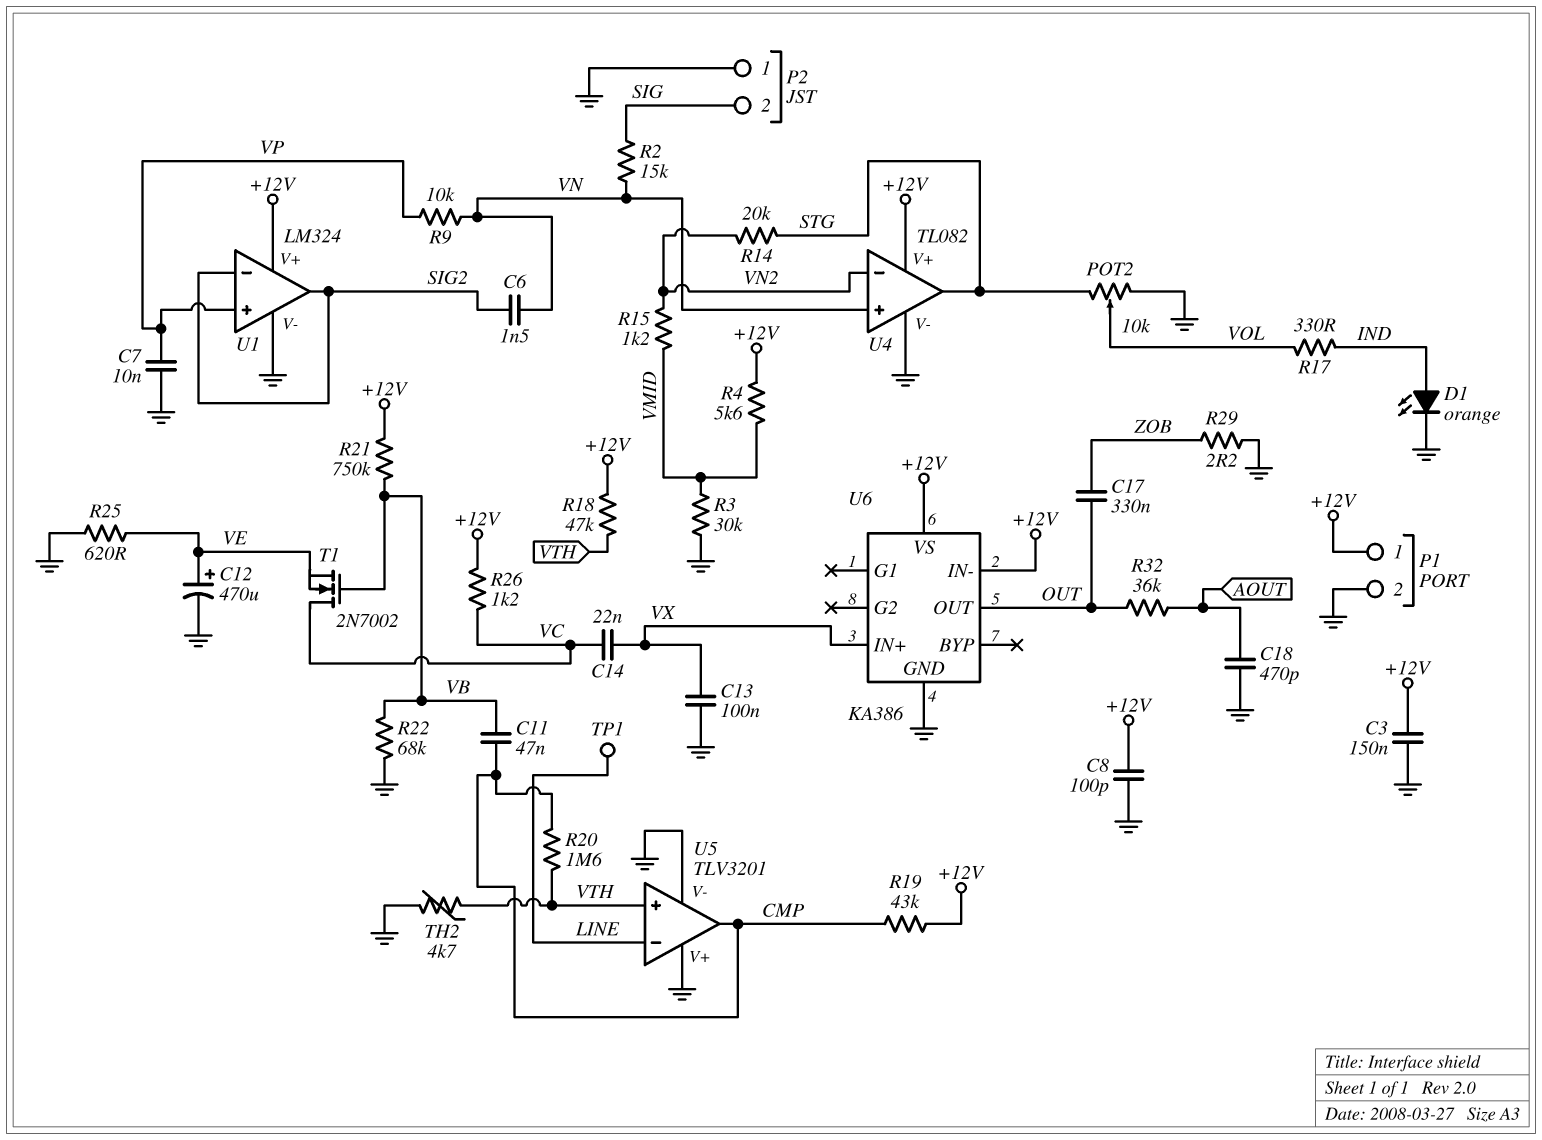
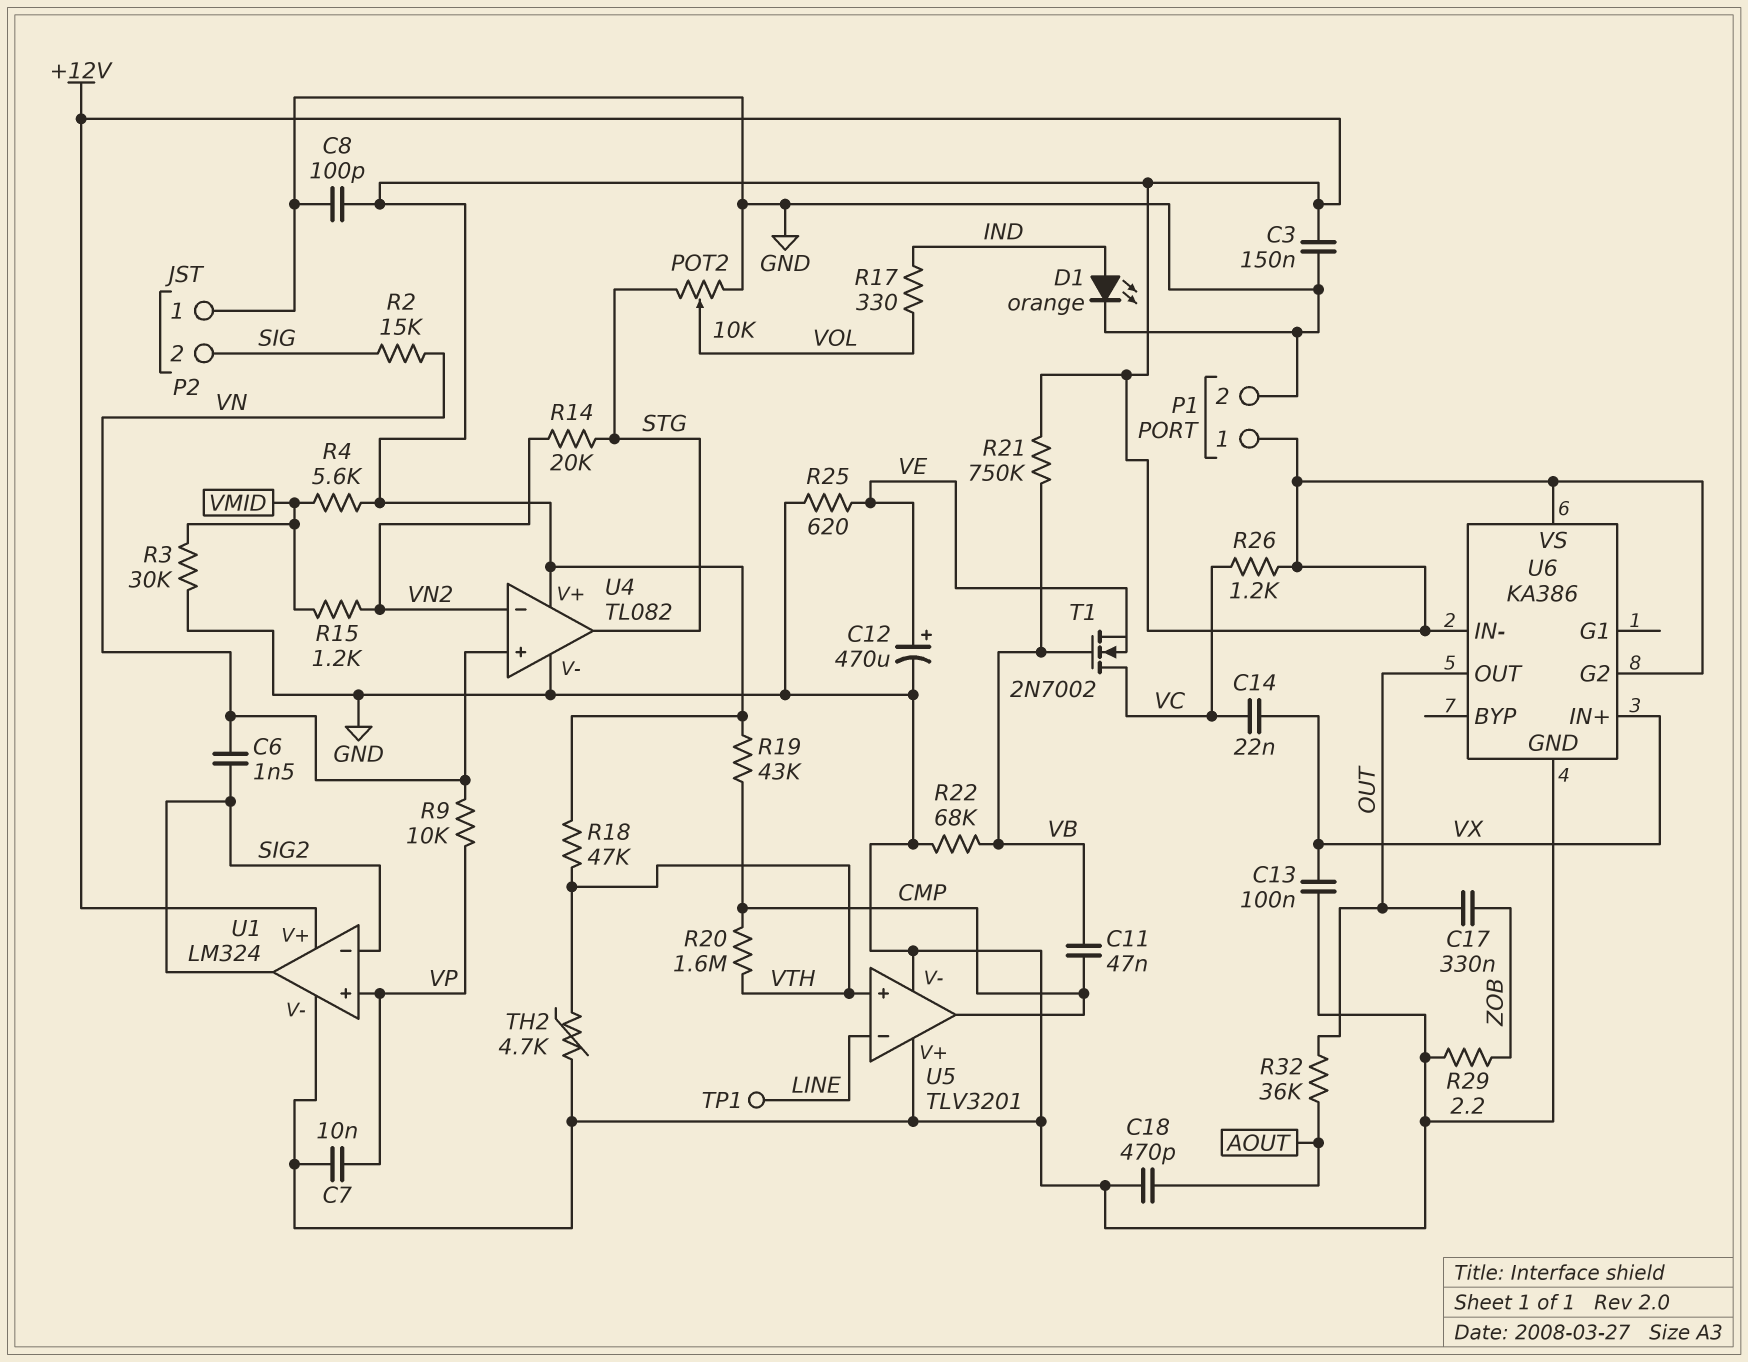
U6 pin G2: none -> +12V

